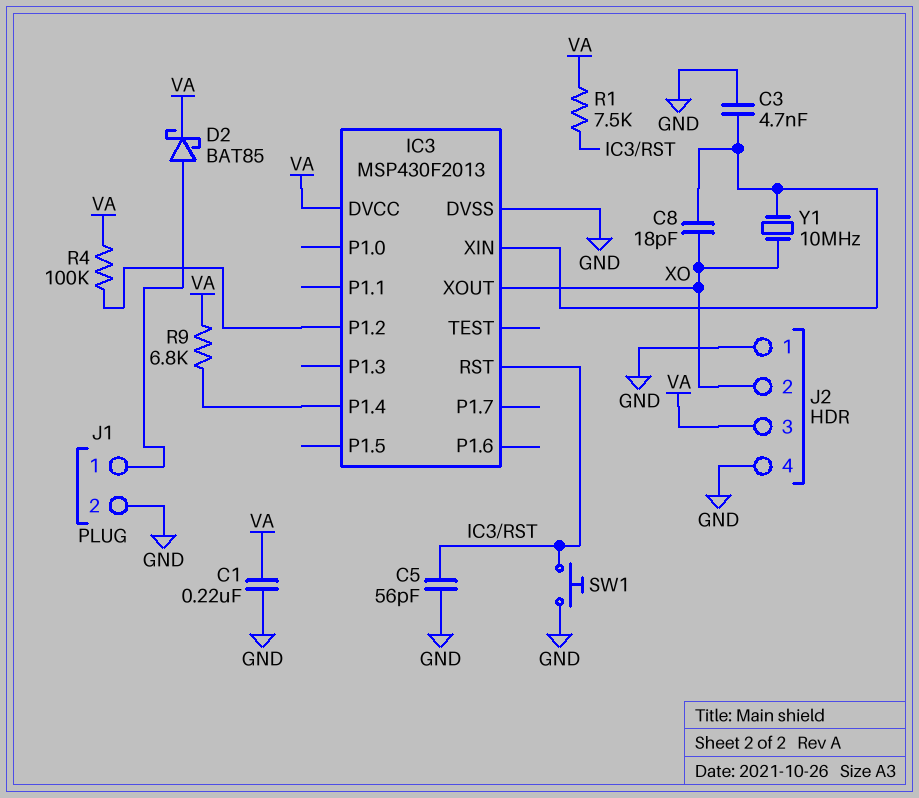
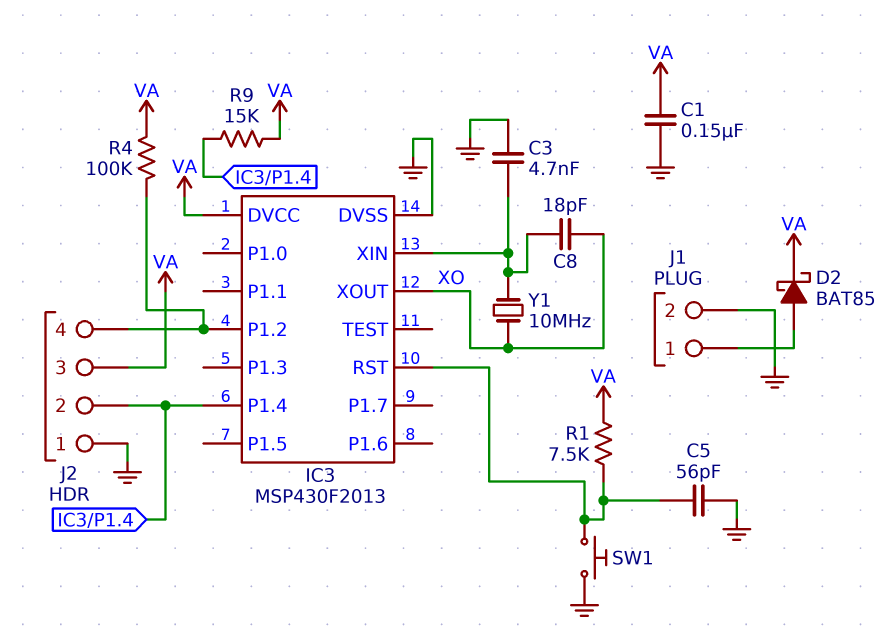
C1: 220nF (GND, VA) -> 150nF (GND, VA)
J2 pin 2: XO -> IC3/P1.4
J2 pin 4: GND -> IC3/P1.2
R9: 6.8k (IC3/P1.4, VA) -> 15k (IC3/P1.4, VA)

